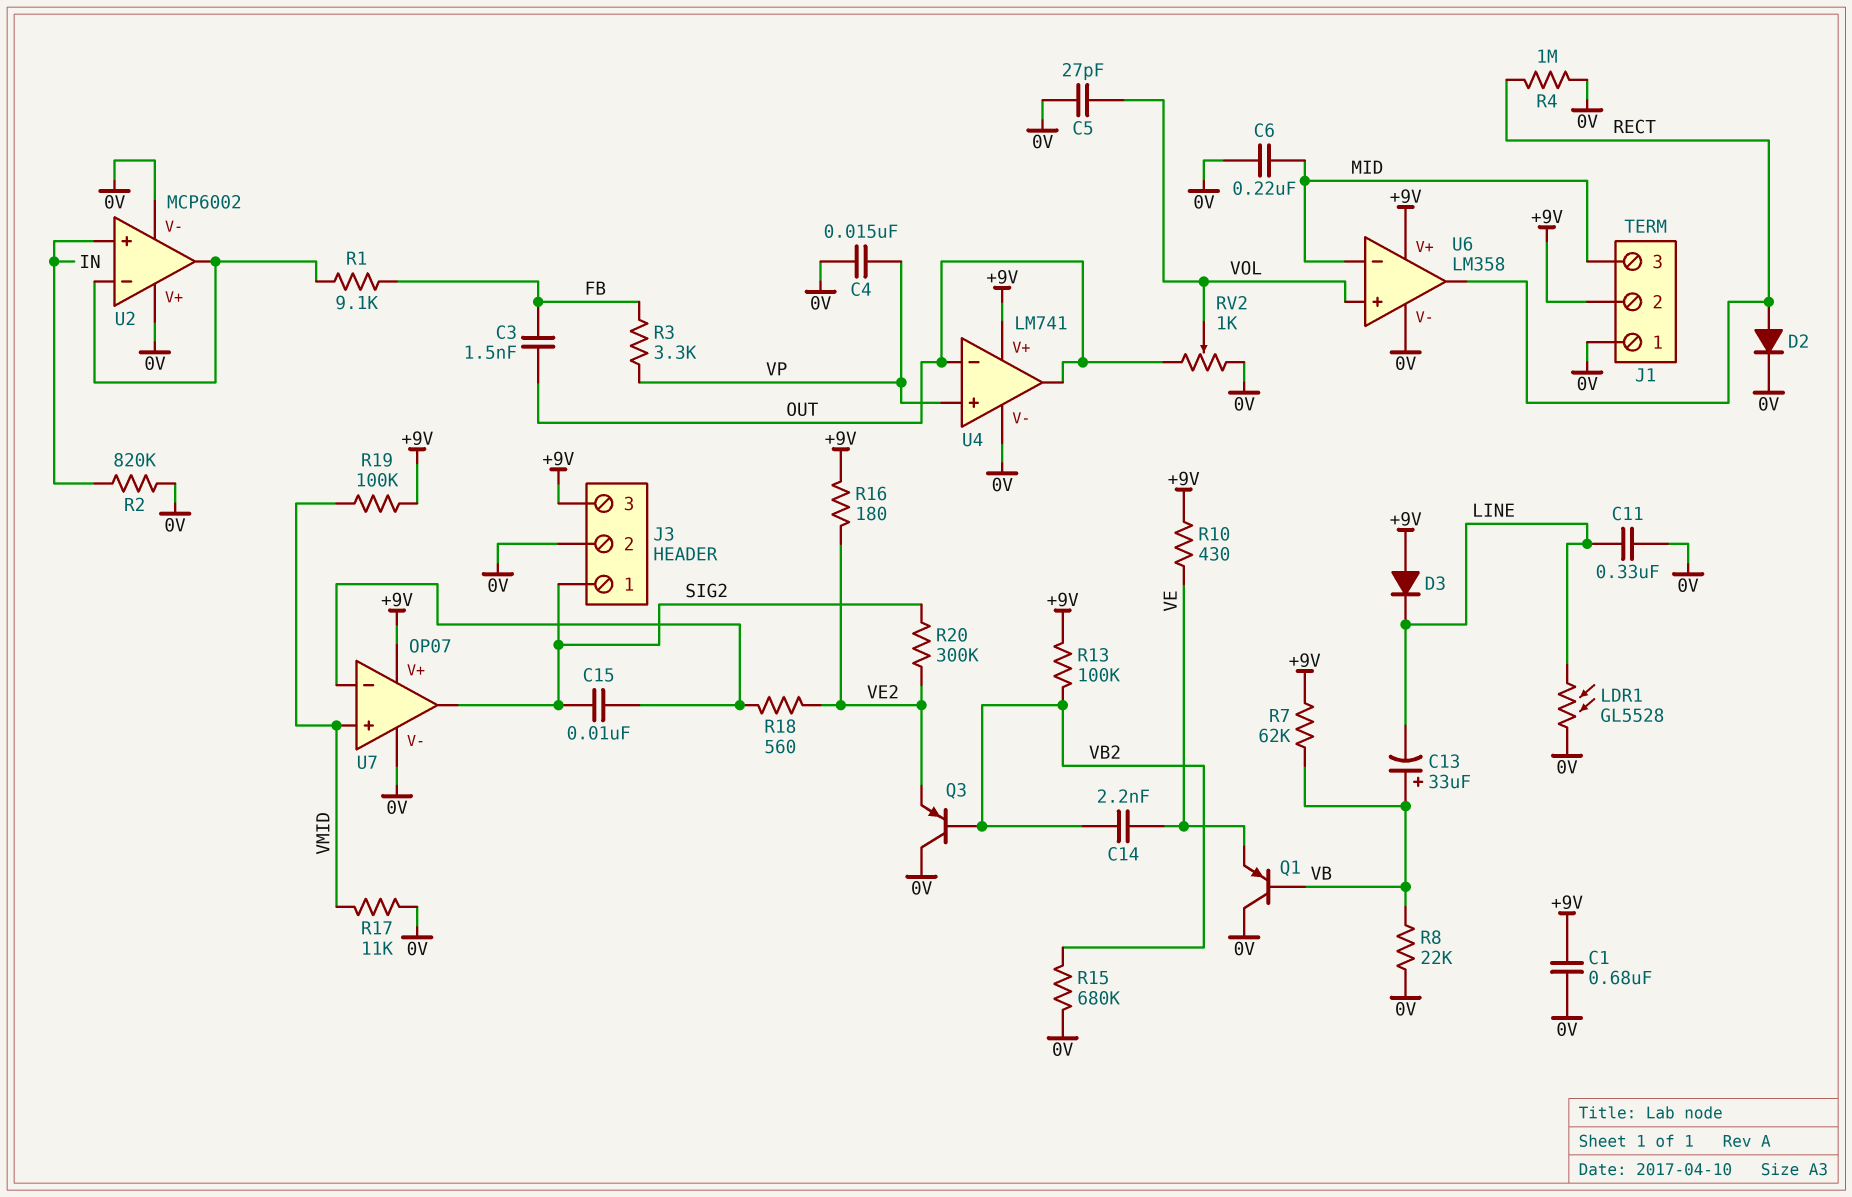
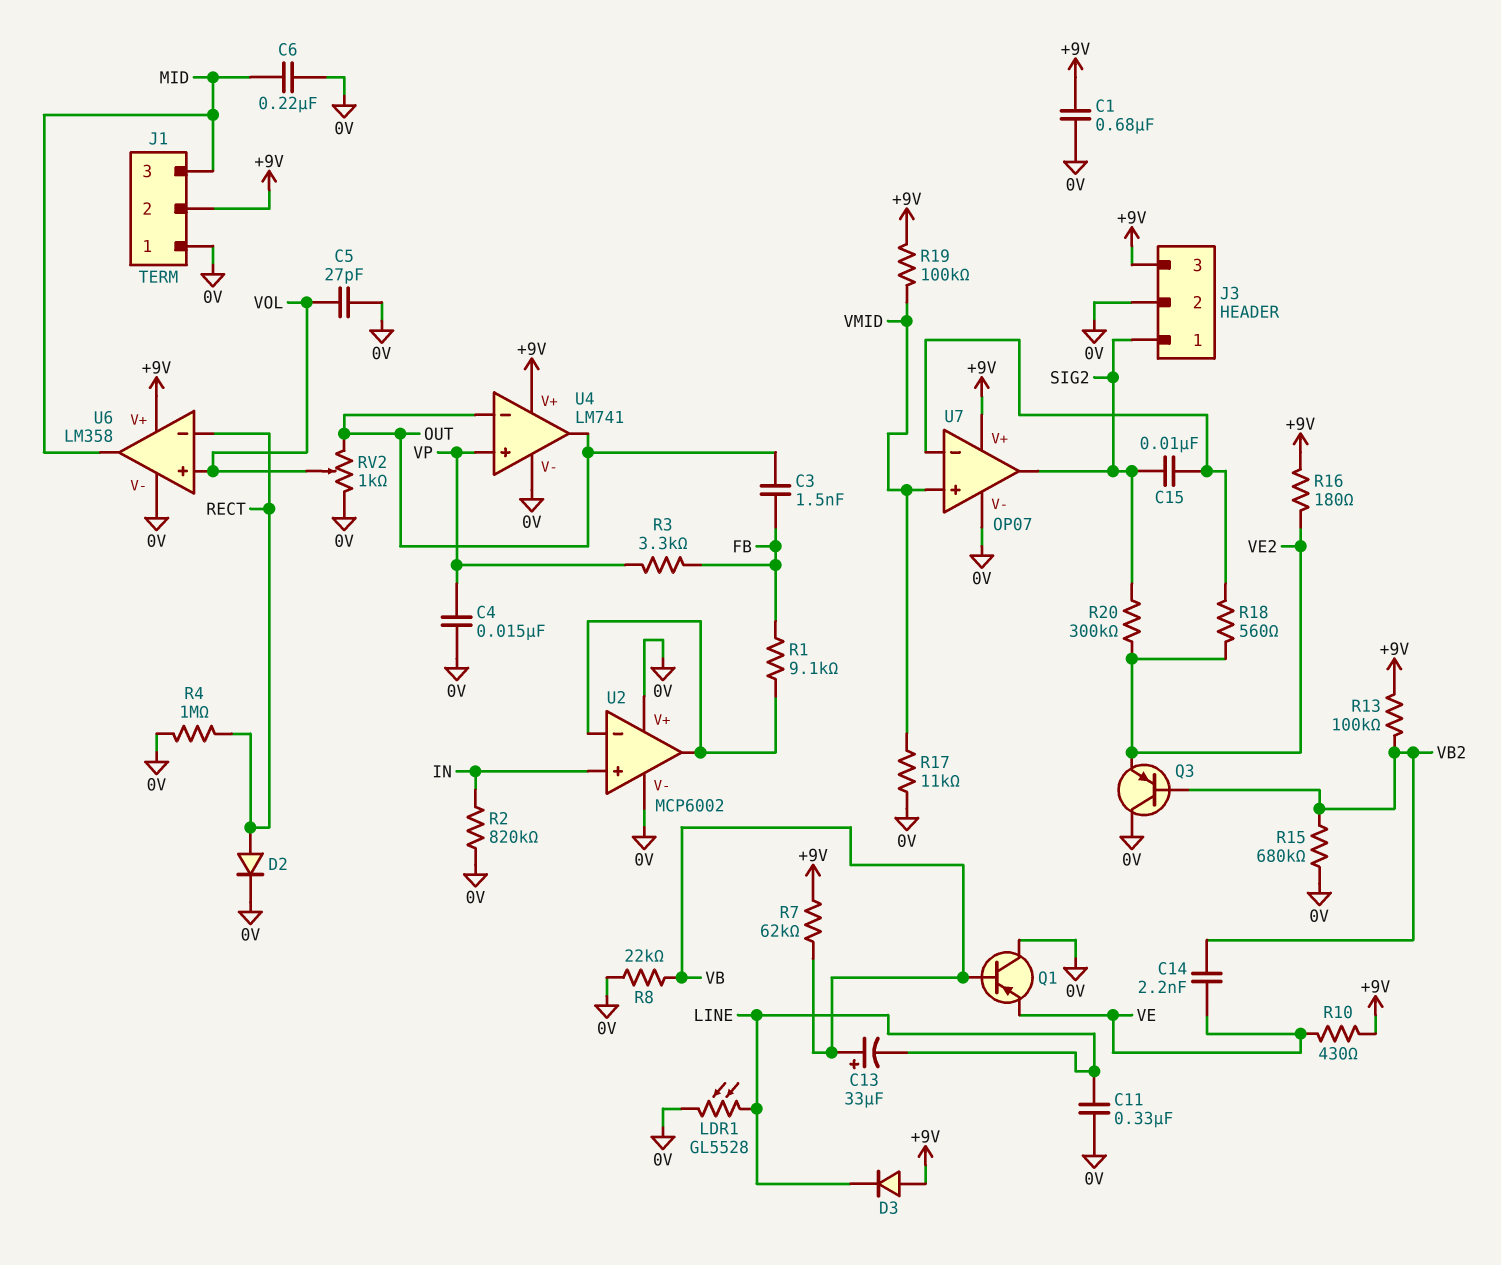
U6 pin in-: MID -> RECT
U6 pin out: RECT -> MID

